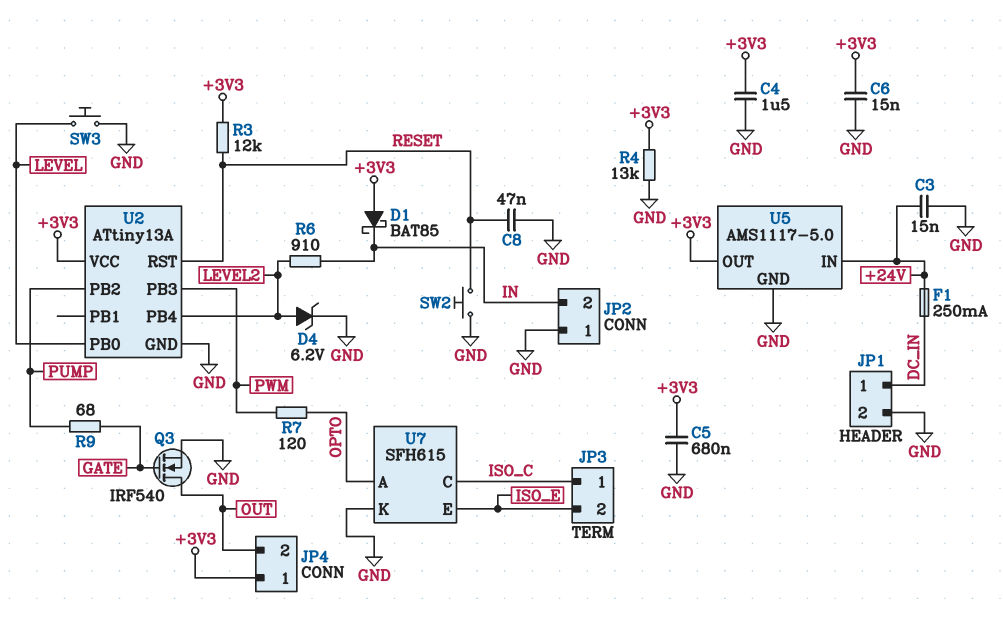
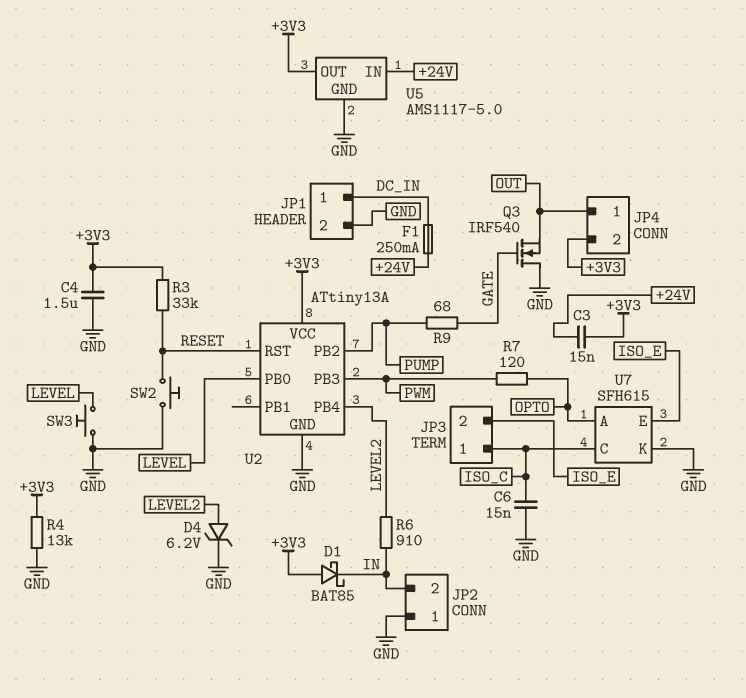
C3: 15nF (+24V, GND) -> 15nF (+3V3, +24V)
C5: 680nF (+3V3, GND) -> none
C6: 15nF (+3V3, GND) -> 15nF (GND, ISO_C)
C8: 47nF (GND, RESET) -> none
JP4 pin 1: +3V3 -> OUT
JP4 pin 2: OUT -> +3V3
Q3: NMOS IRF540 (G GATE, D OUT, S GND) -> NMOS IRF540 (G GATE, D GND, S OUT)
R3: 12k (+3V3, RESET) -> 33k (+3V3, RESET)

